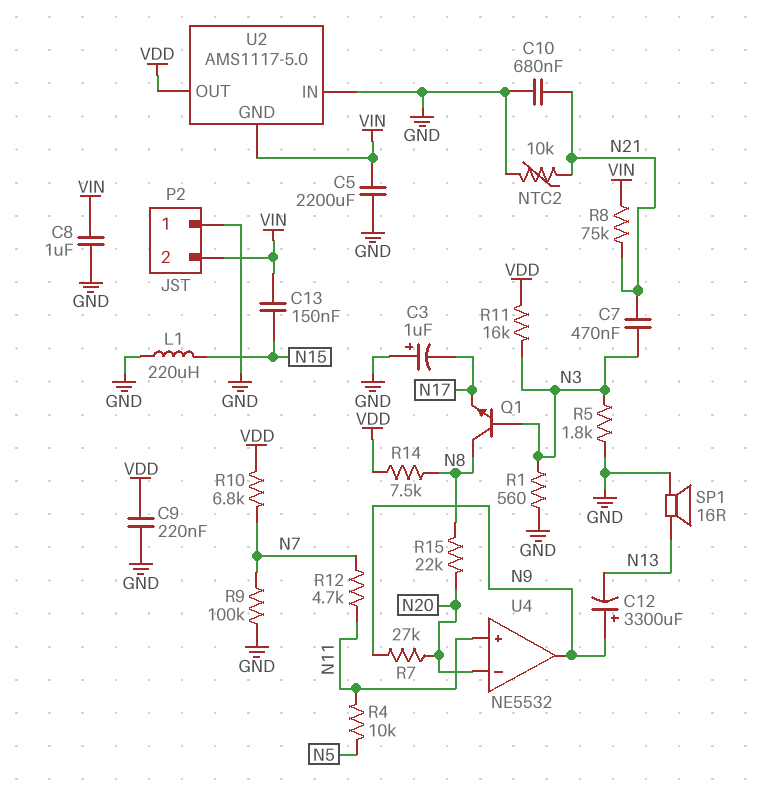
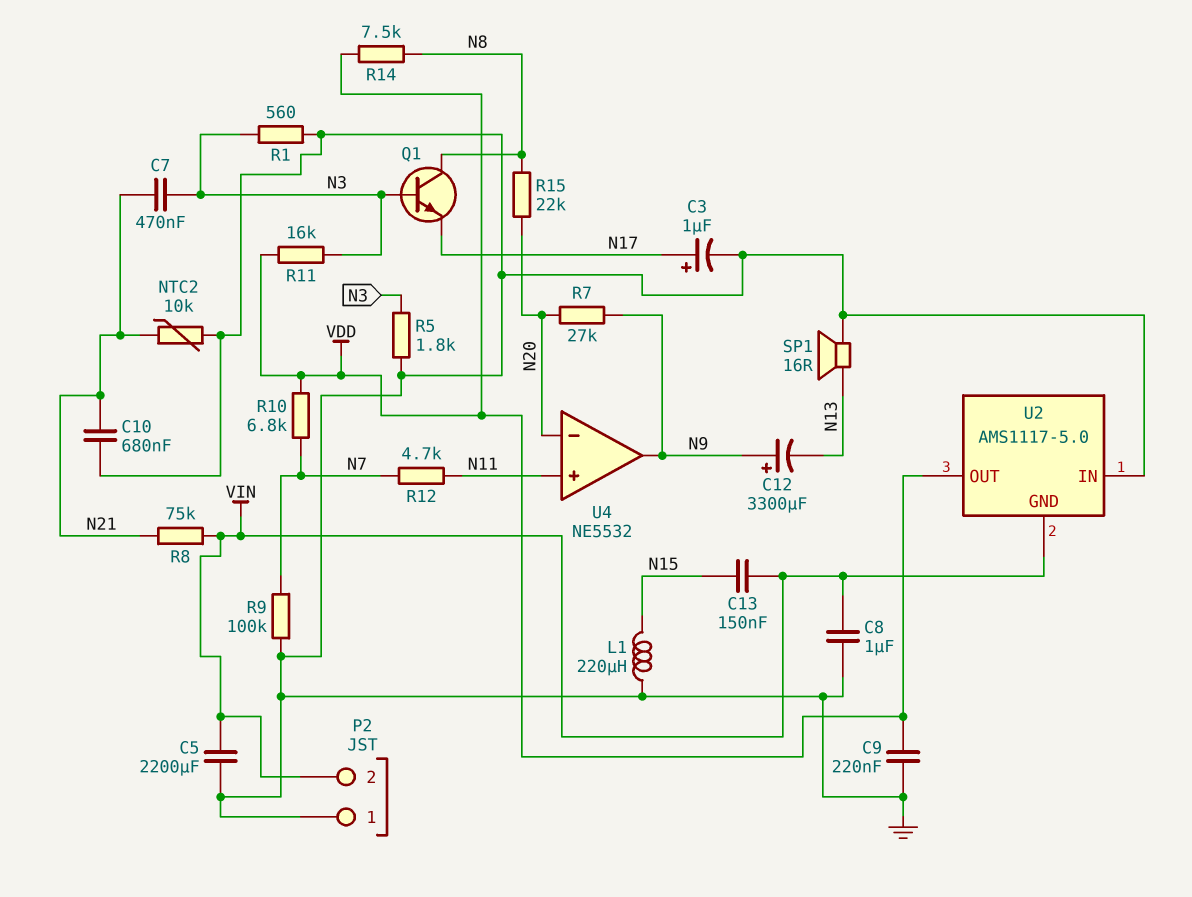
C3: 1uF (plus GND, minus N17) -> 1uF (plus N17, minus GND)
R4: 10k (N5, N11) -> none

